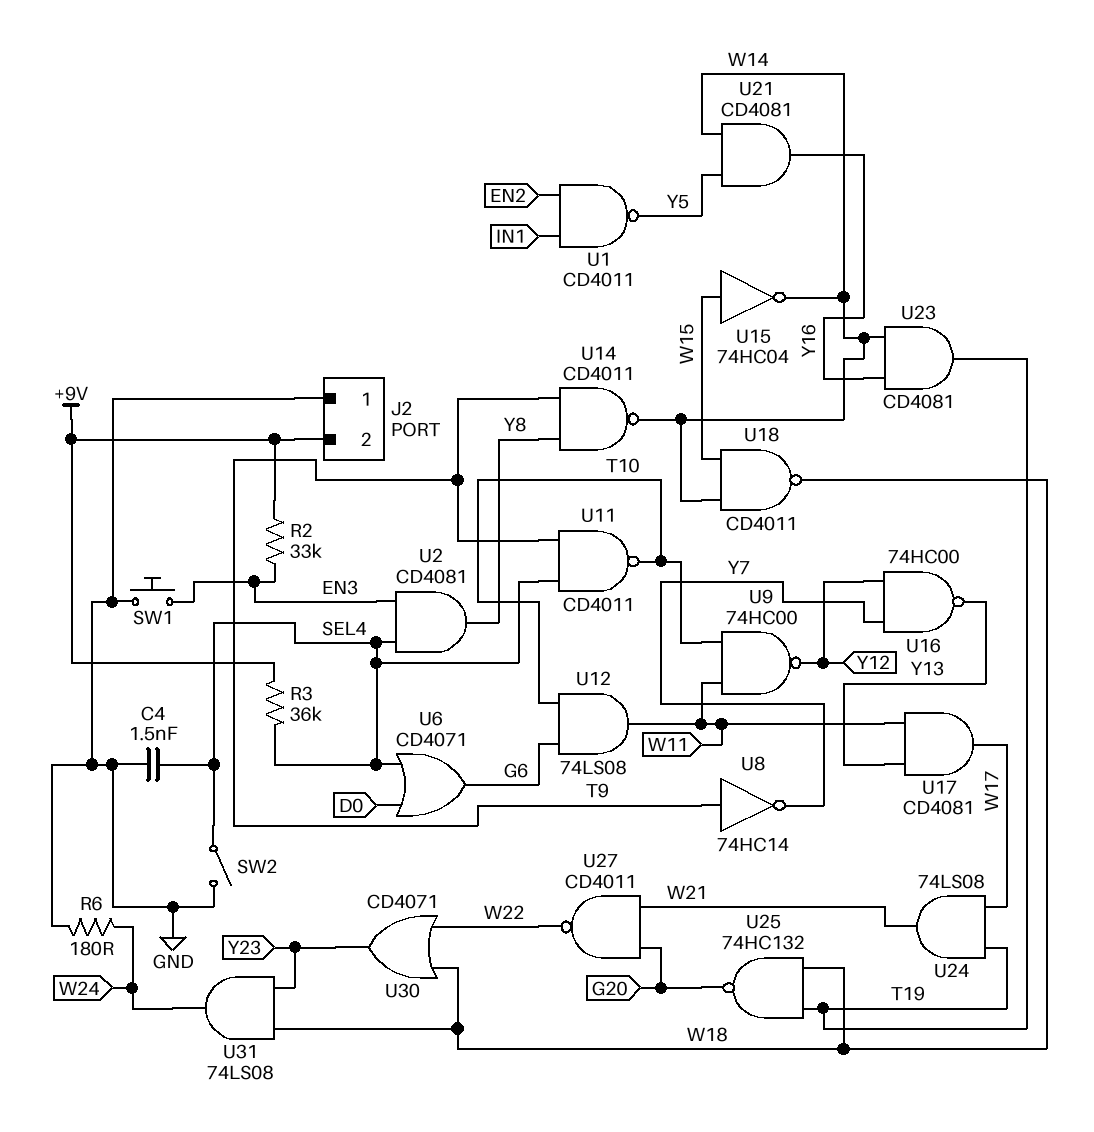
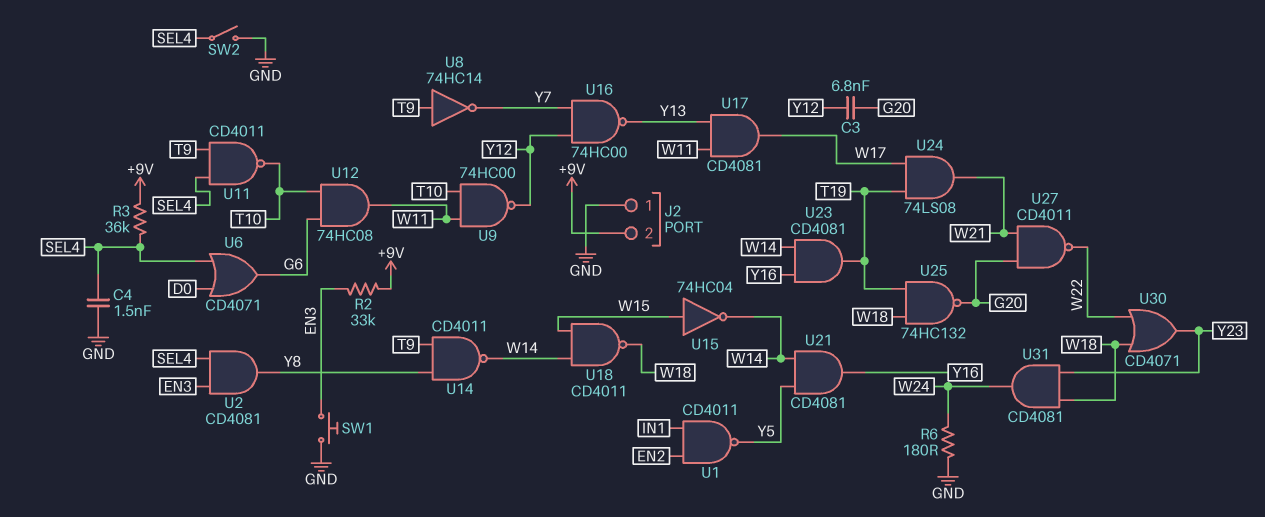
C3: none -> 6.8nF (G20, Y12)
U12: AND 74LS08 (in G6, in T10, out W11) -> AND 74HC08 (in G6, in T10, out W11)
U31: AND 74LS08 (in W18, in Y23, out W24) -> AND CD4081 (in W18, in Y23, out W24)

